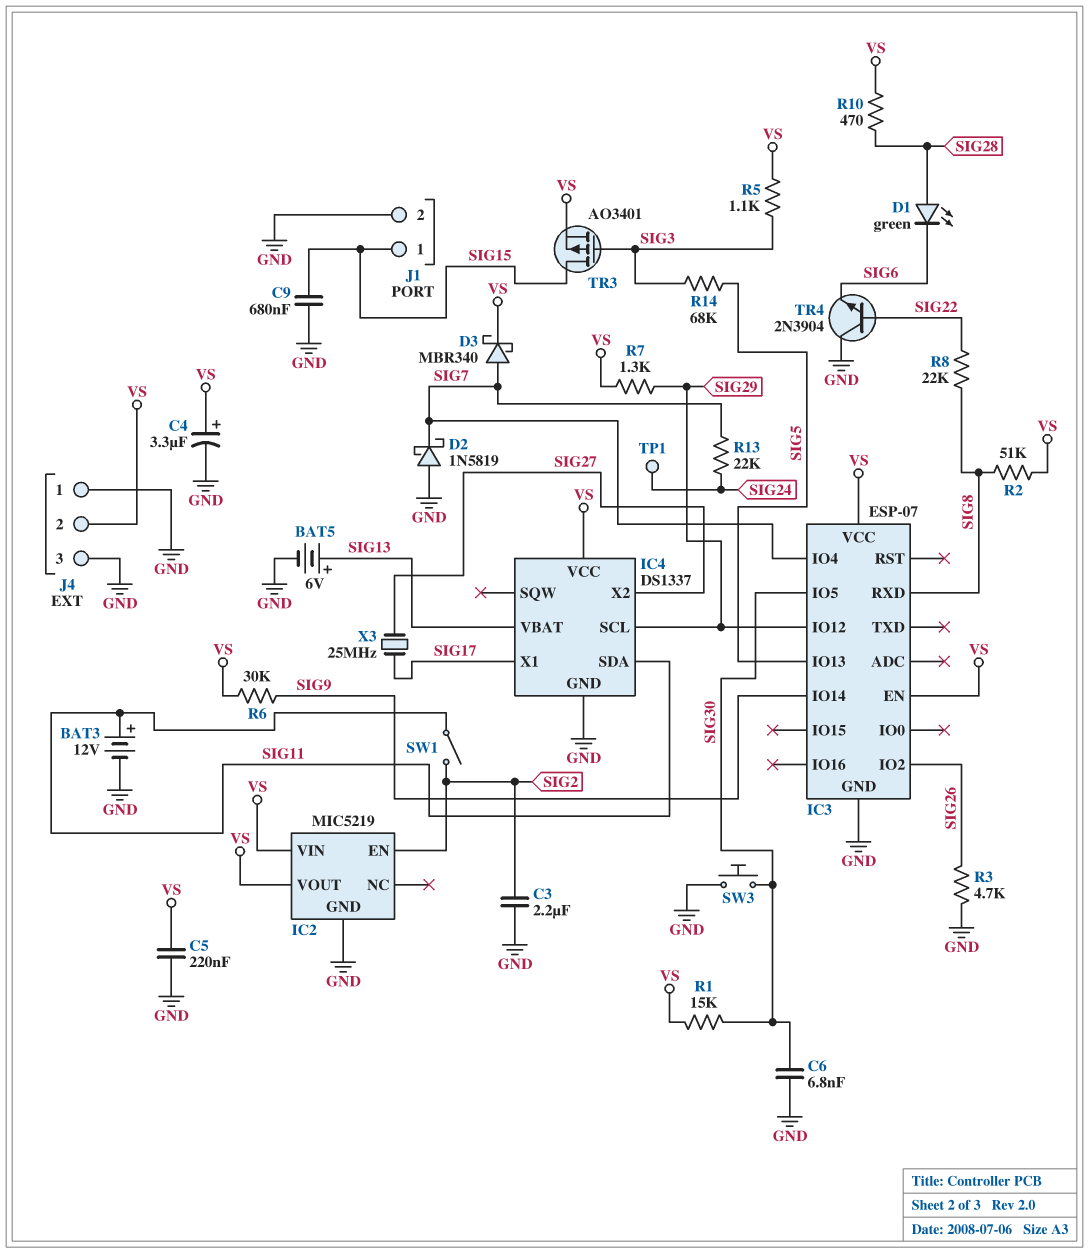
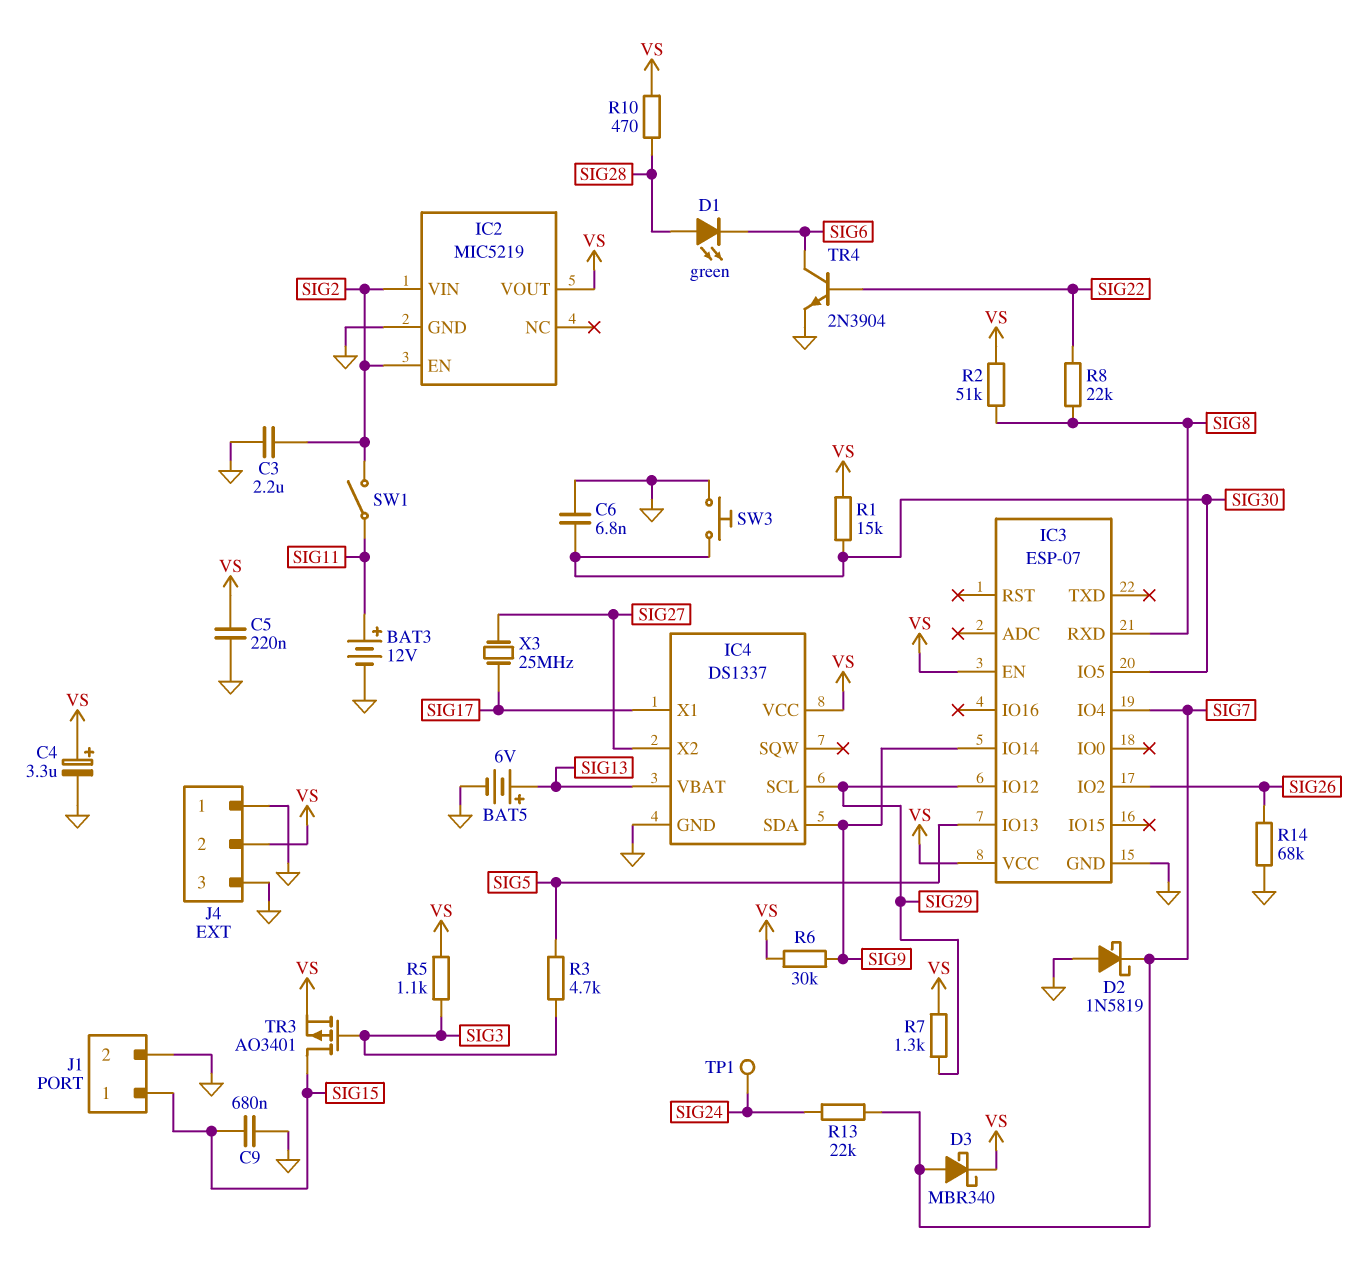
IC2 pin VIN: VS -> SIG2
IC4 pin SDA: SIG11 -> SIG9
R3: 4.7k (GND, SIG26) -> 4.7k (SIG3, SIG5)
R14: 68k (SIG3, SIG5) -> 68k (GND, SIG26)
TR4: NPN 2N3904 (B SIG22, C GND, E SIG6) -> NPN 2N3904 (B SIG22, C SIG6, E GND)

